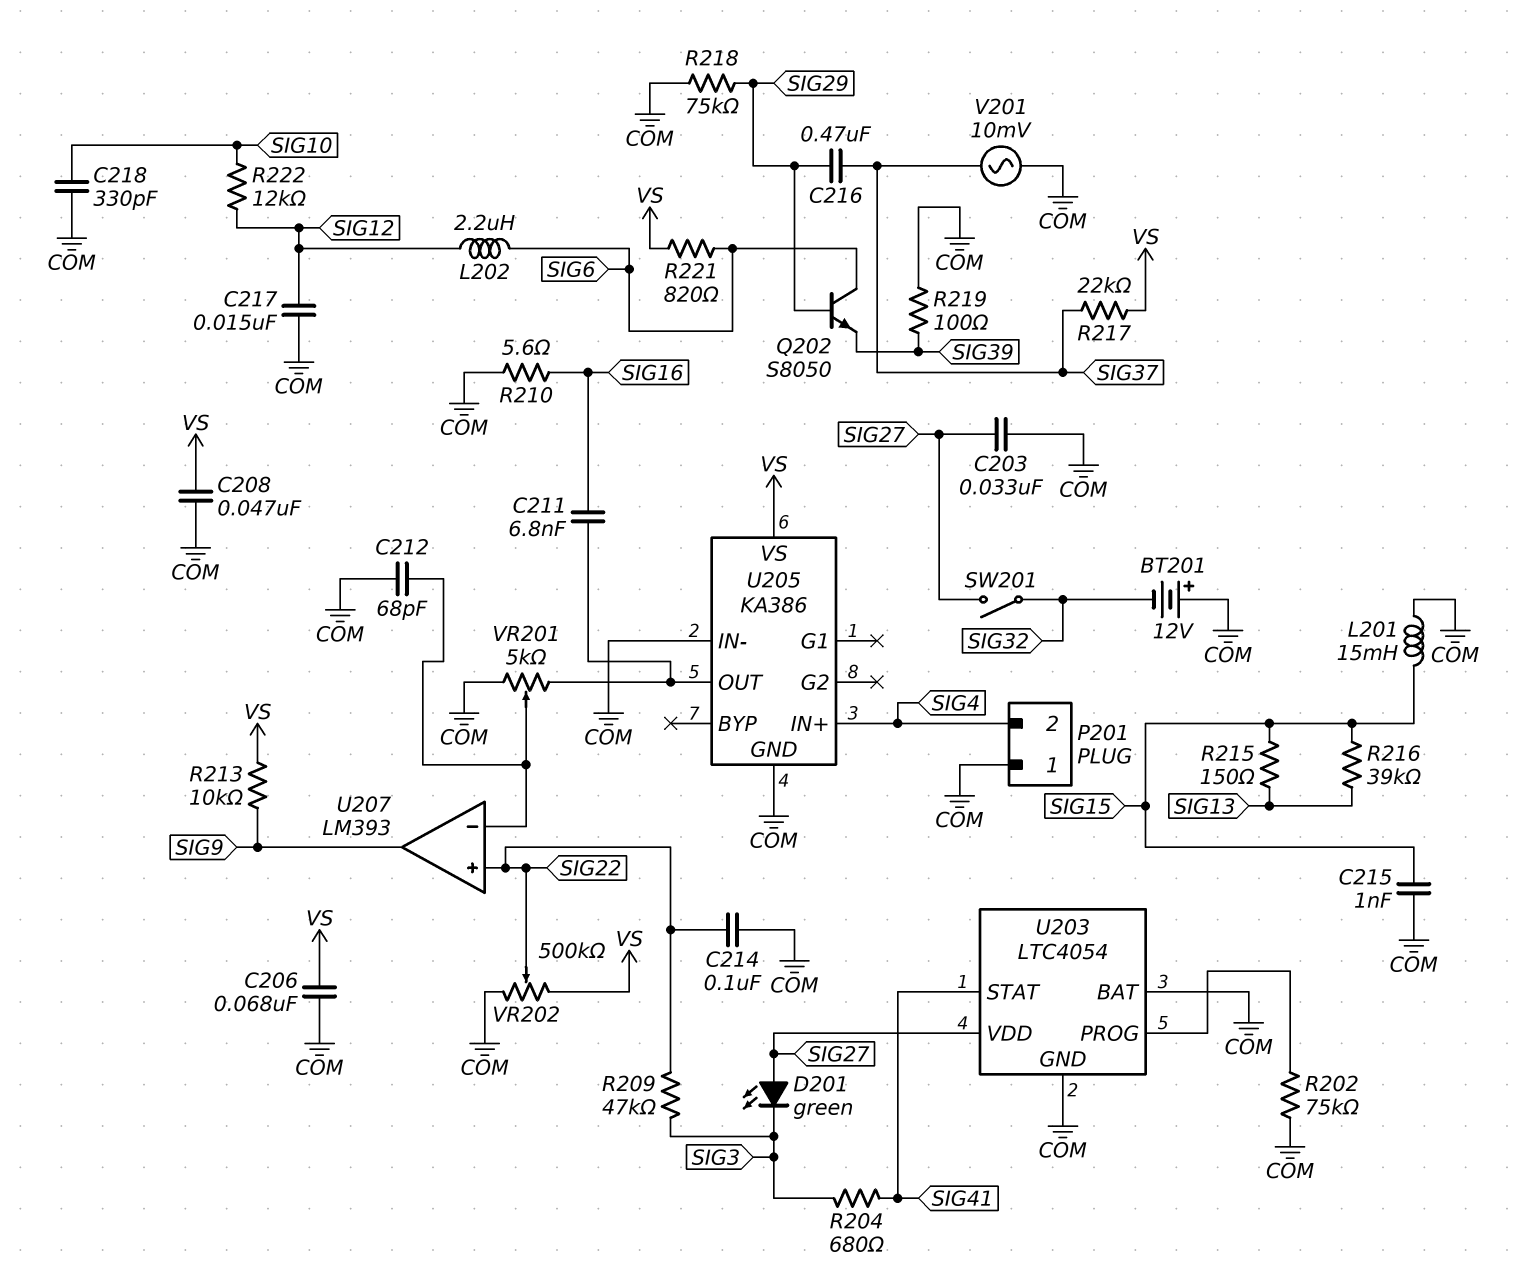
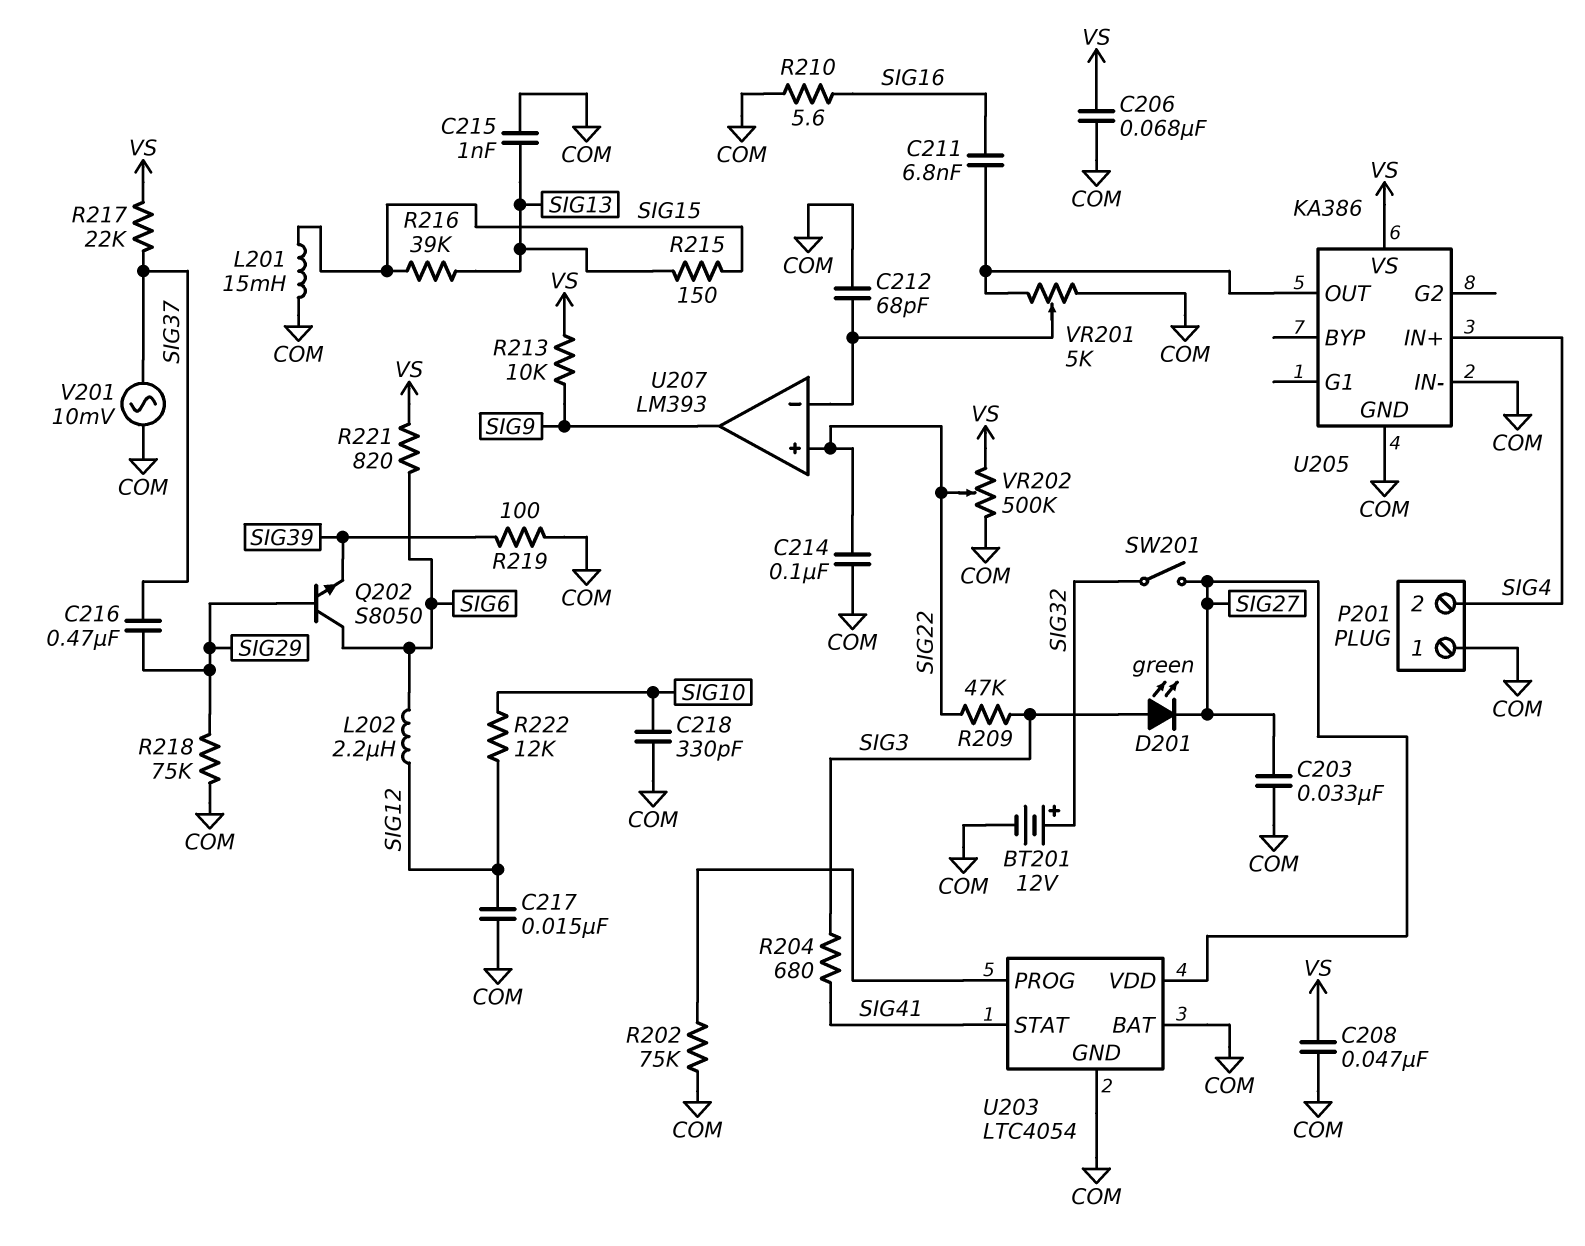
BT201: 12V (plus COM, minus SIG32) -> 12V (plus SIG32, minus COM)
C215: 1nF (COM, SIG15) -> 1nF (COM, SIG13)
D201: LED green (A SIG27, K SIG3) -> LED green (A SIG3, K SIG27)

